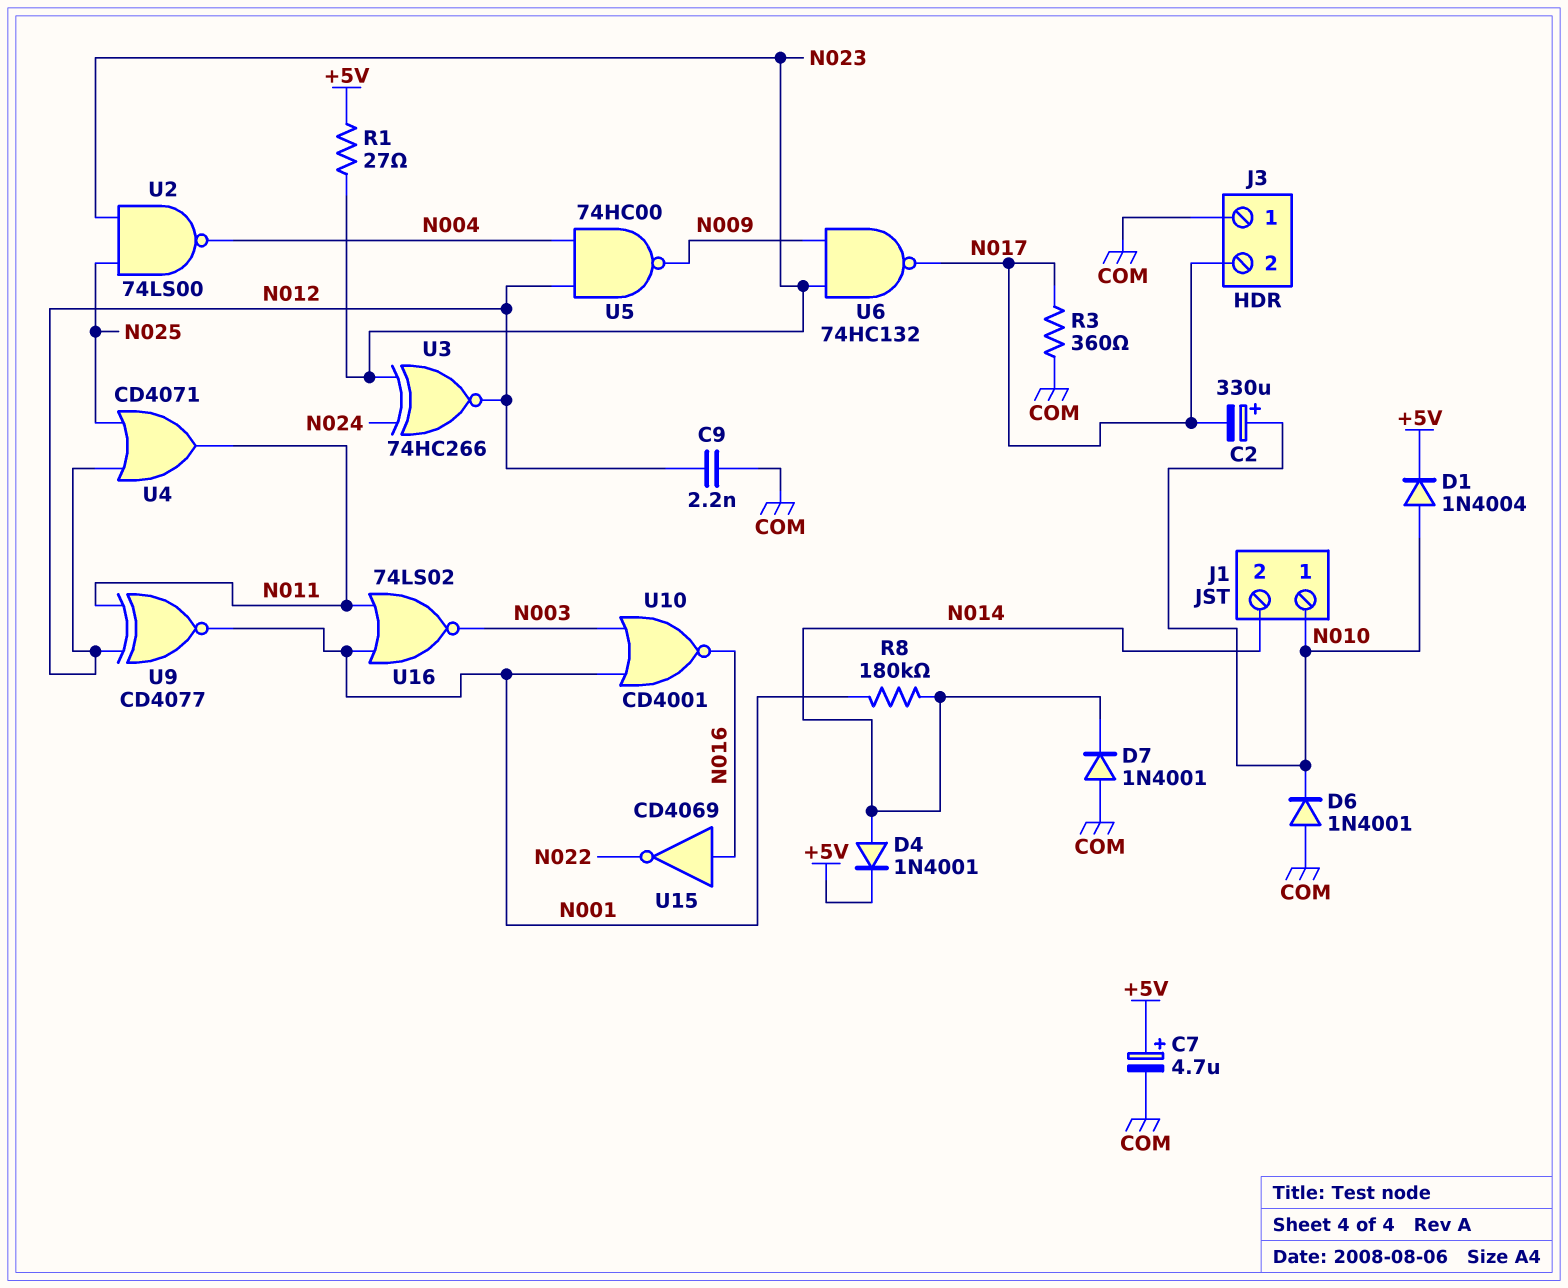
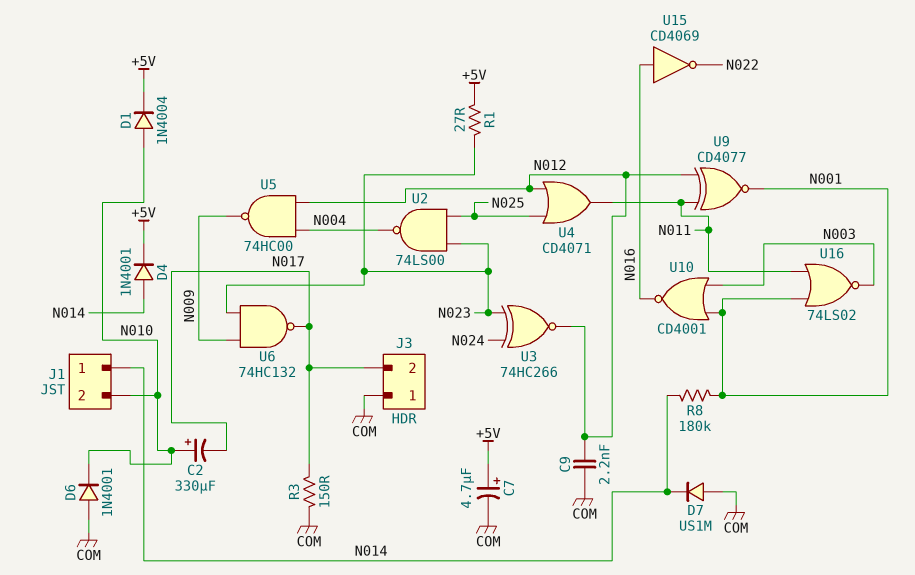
D7: diode 1N4001 (A COM, K N014) -> diode US1M (A COM, K N014)
J1 pin 1: N010 -> N014
J1 pin 2: N014 -> N010
R3: 360 (COM, N017) -> 150 (COM, N017)

